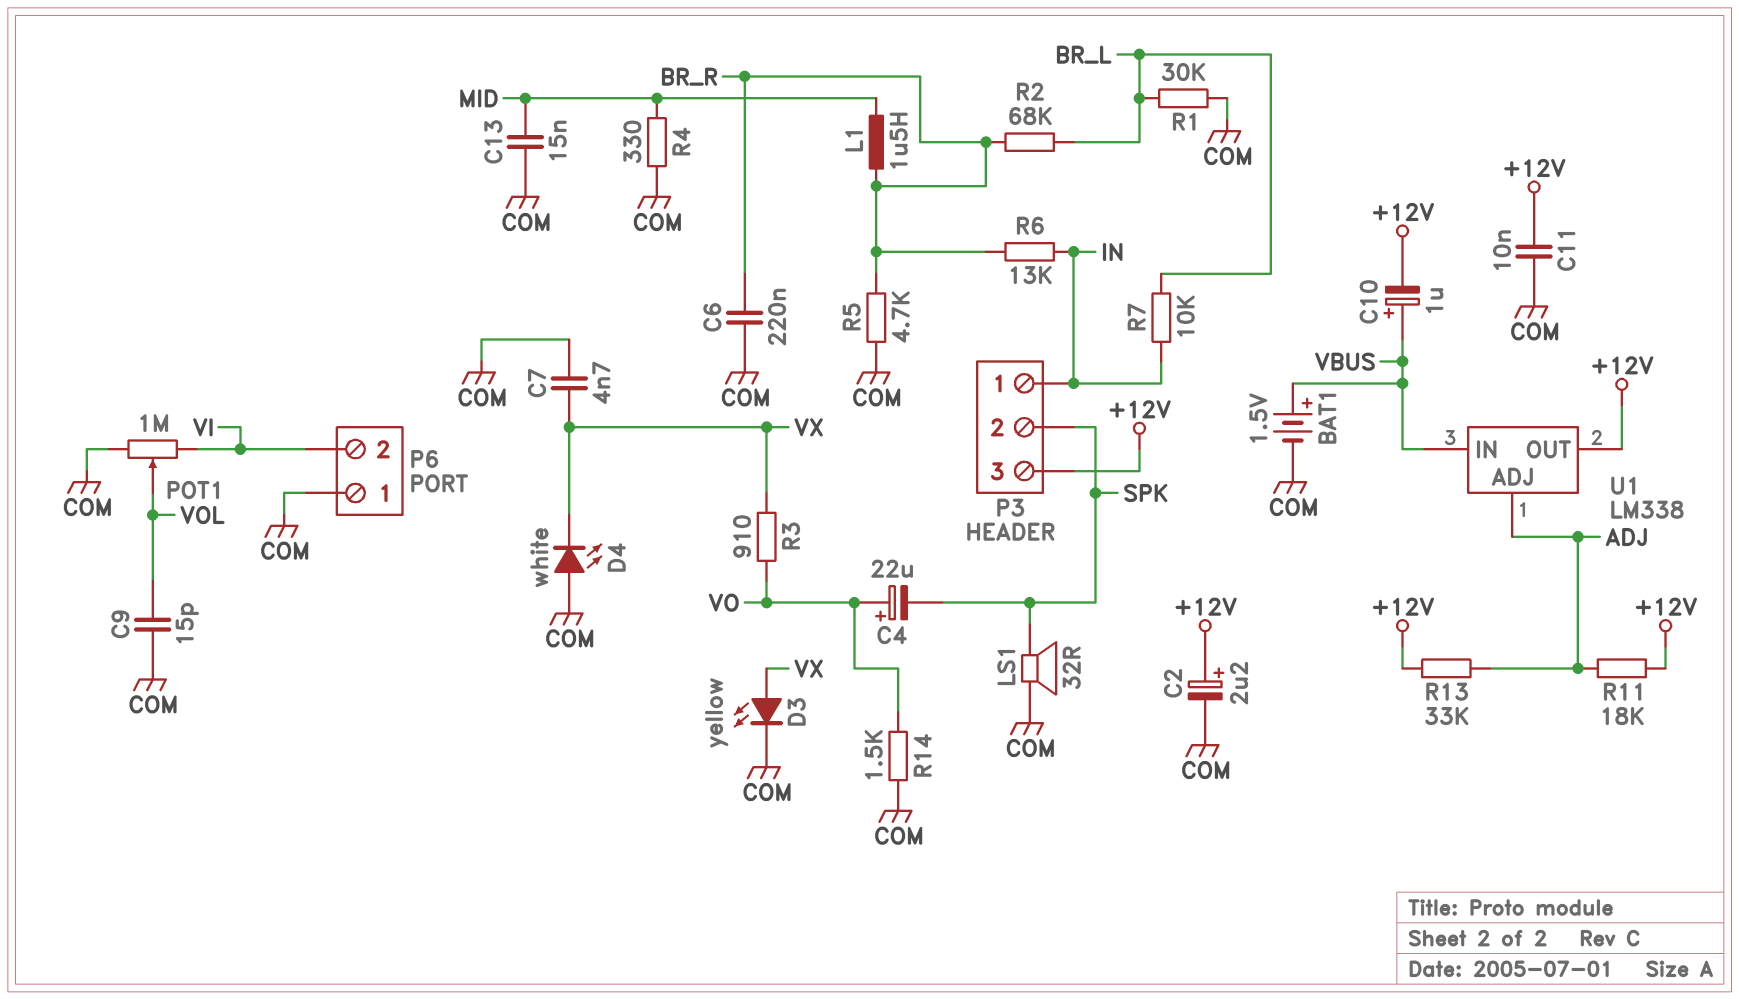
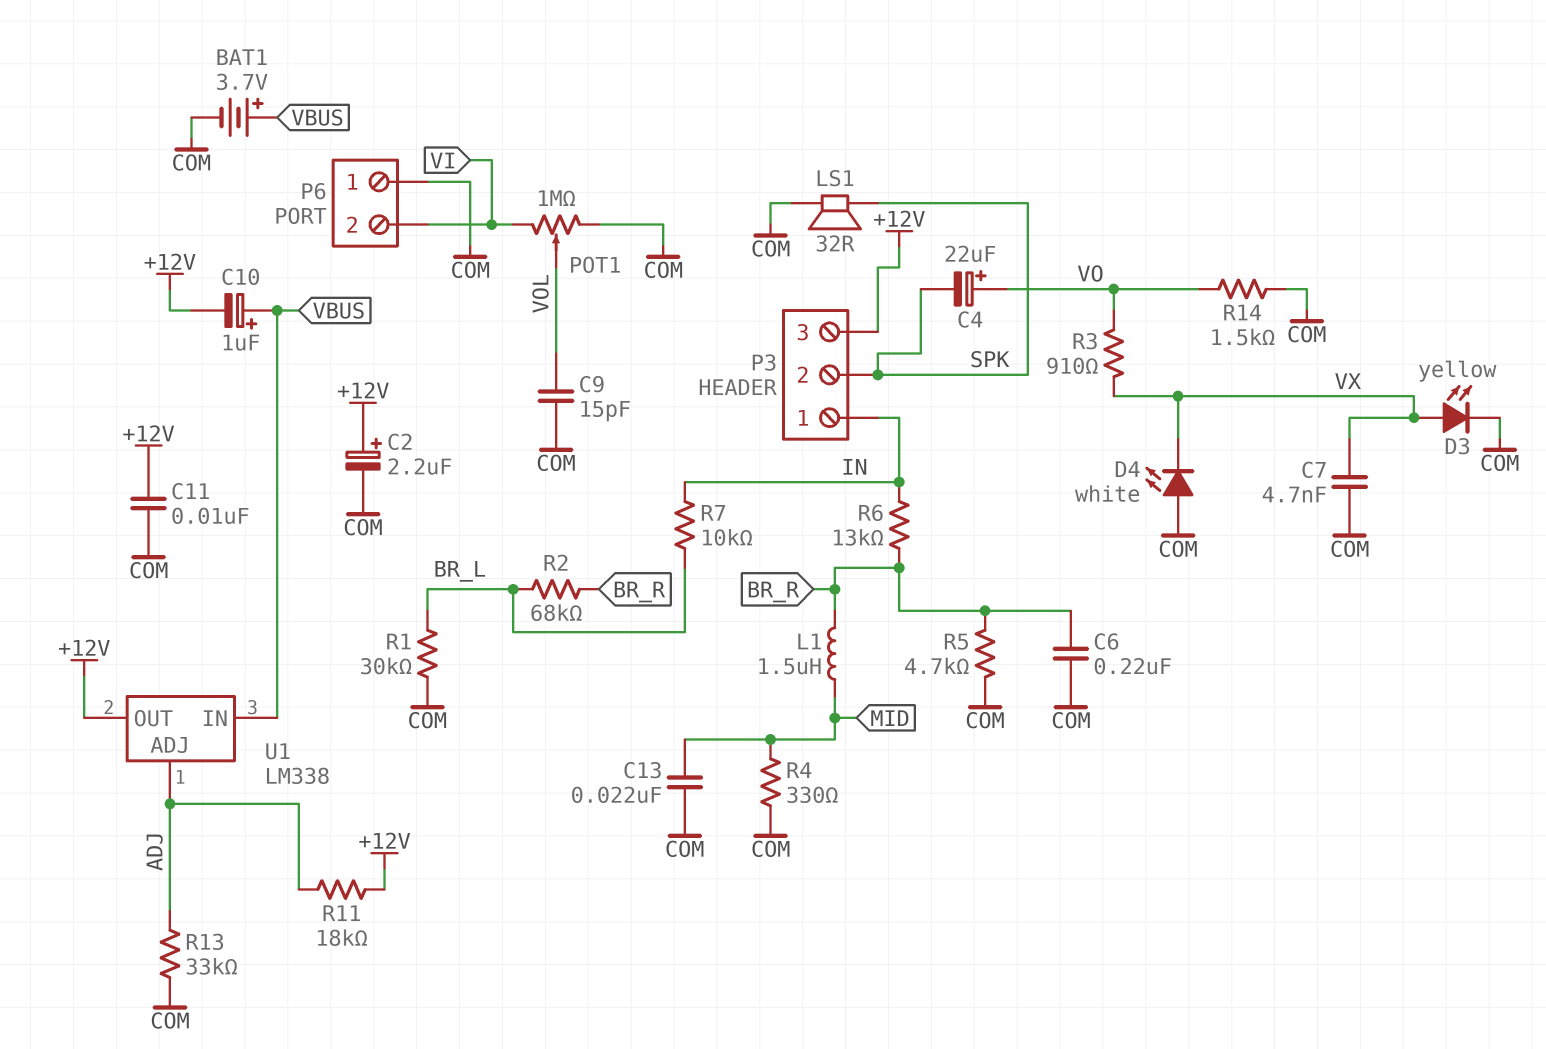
BAT1: 1.5V (plus VBUS, minus COM) -> 3.7V (plus VBUS, minus COM)
C13: 15nF (COM, MID) -> 22nF (COM, MID)
R13: 33k (+12V, ADJ) -> 33k (ADJ, COM)

